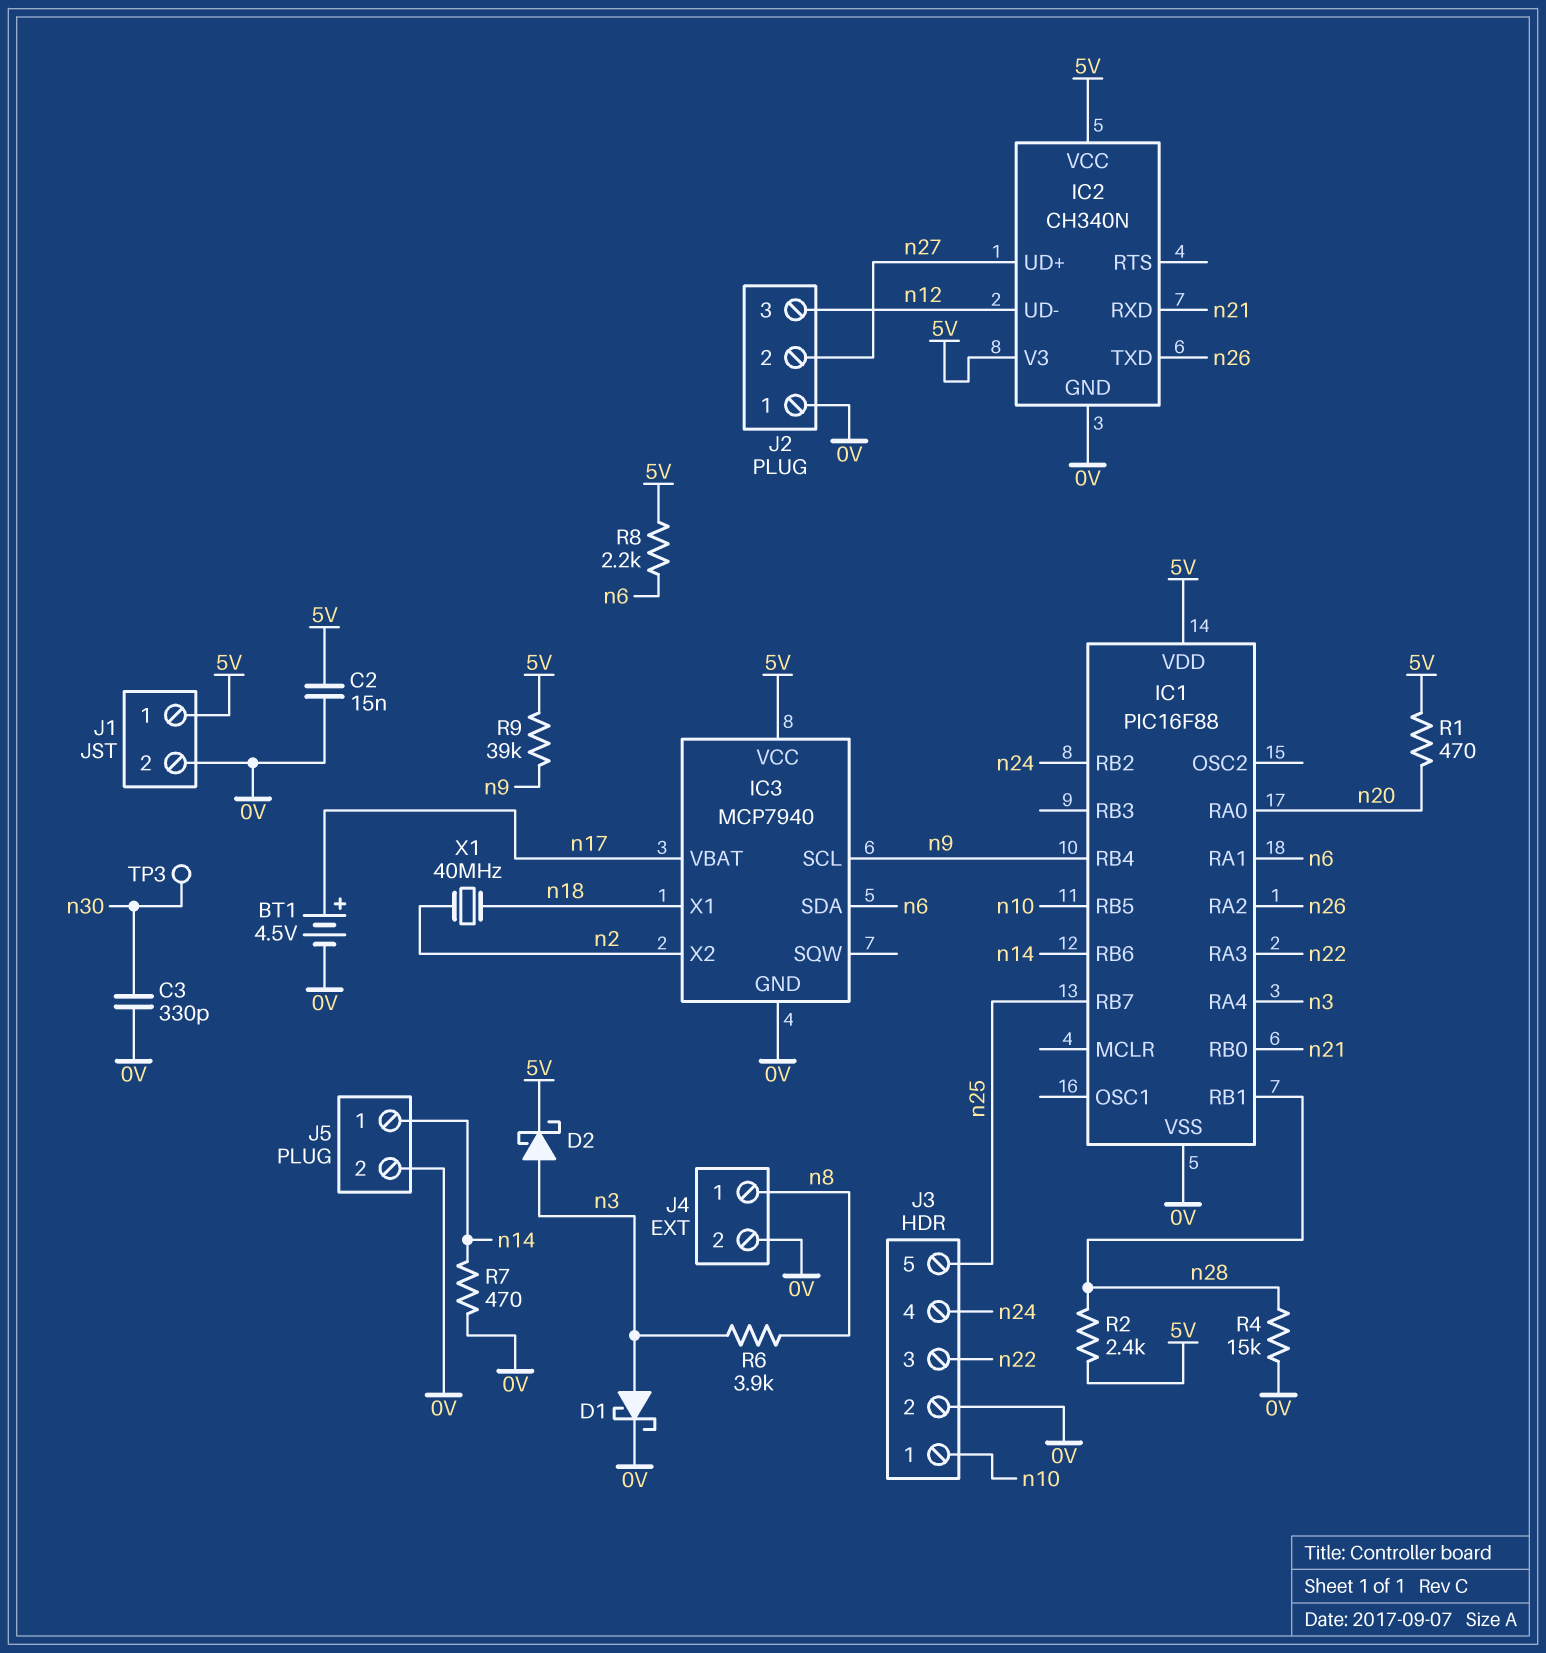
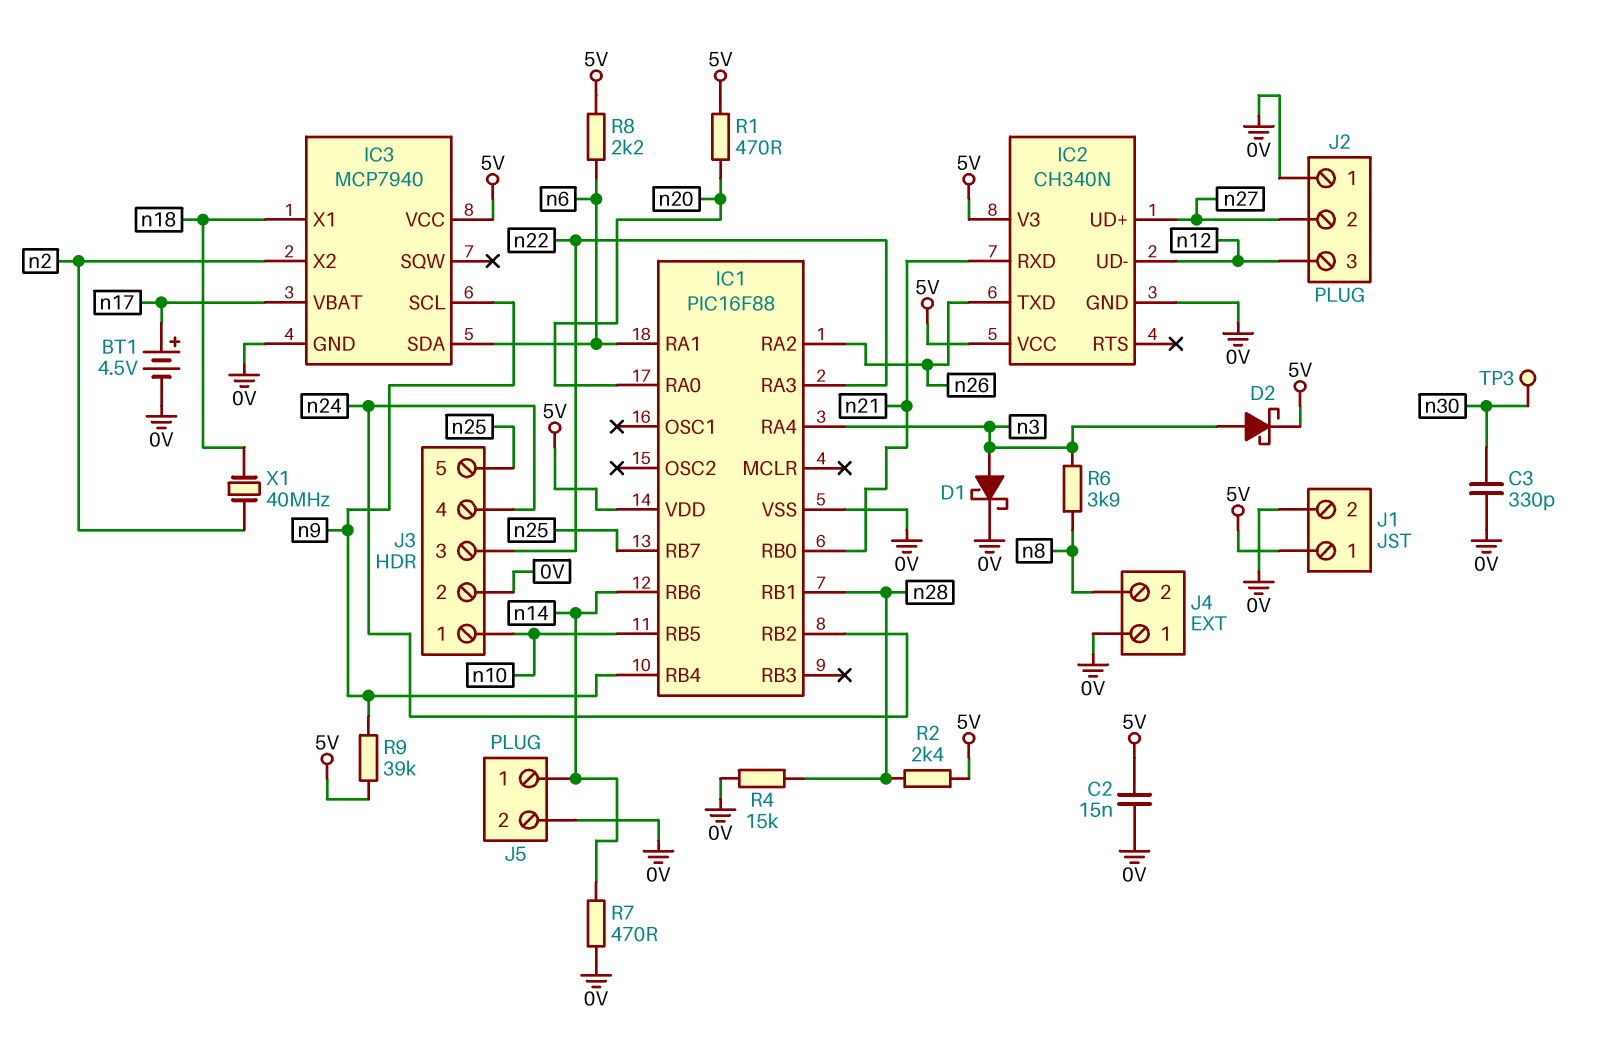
J4 pin 1: n8 -> 0V
J4 pin 2: 0V -> n8

